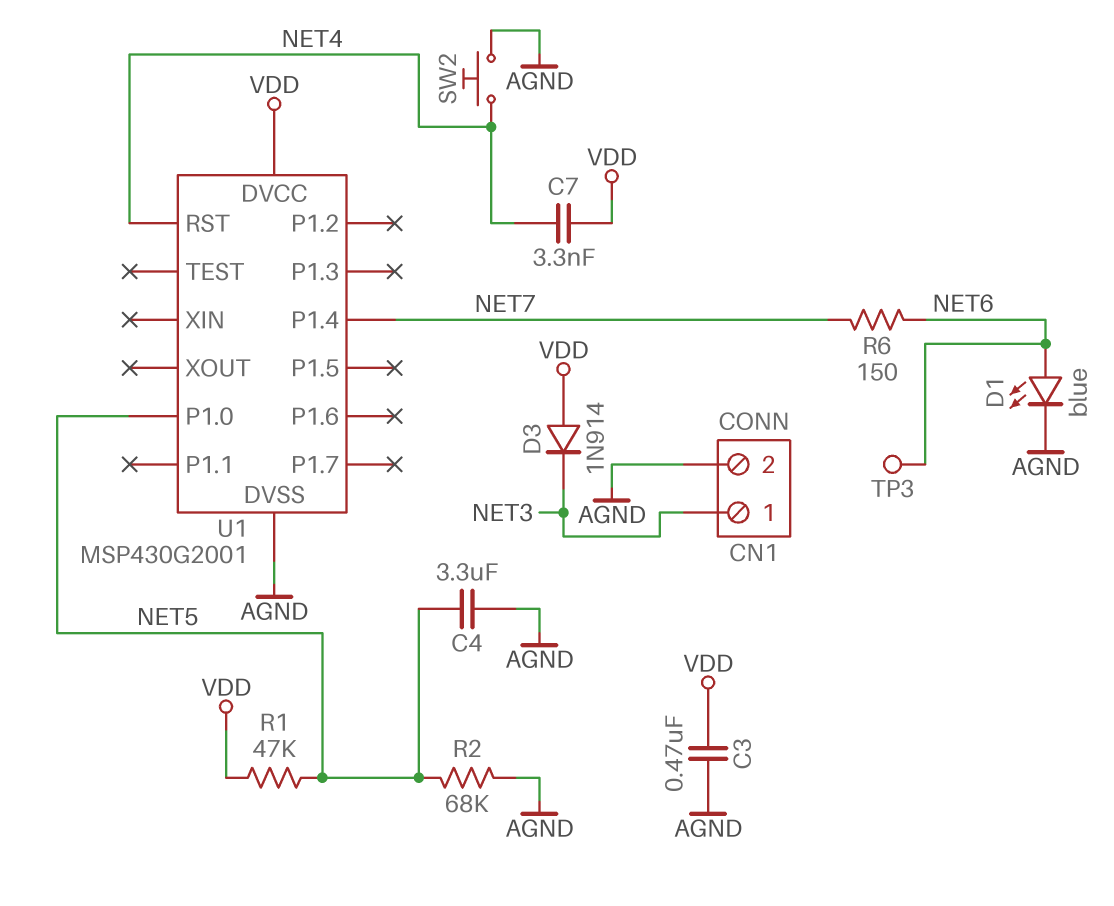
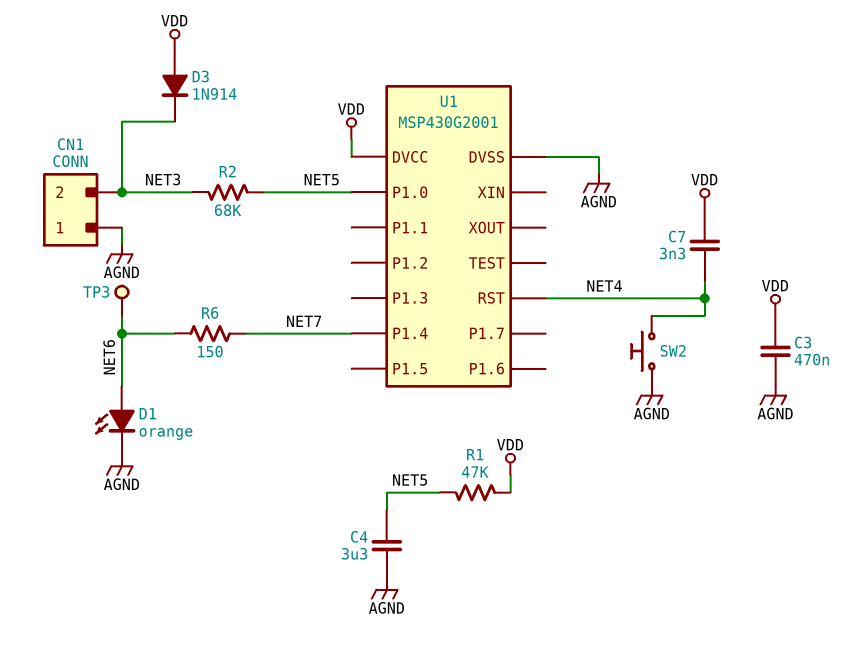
CN1 pin 1: NET3 -> AGND
CN1 pin 2: AGND -> NET3
D1: LED blue (A NET6, K AGND) -> LED orange (A NET6, K AGND)
R2: 68k (AGND, NET5) -> 68k (NET3, NET5)

